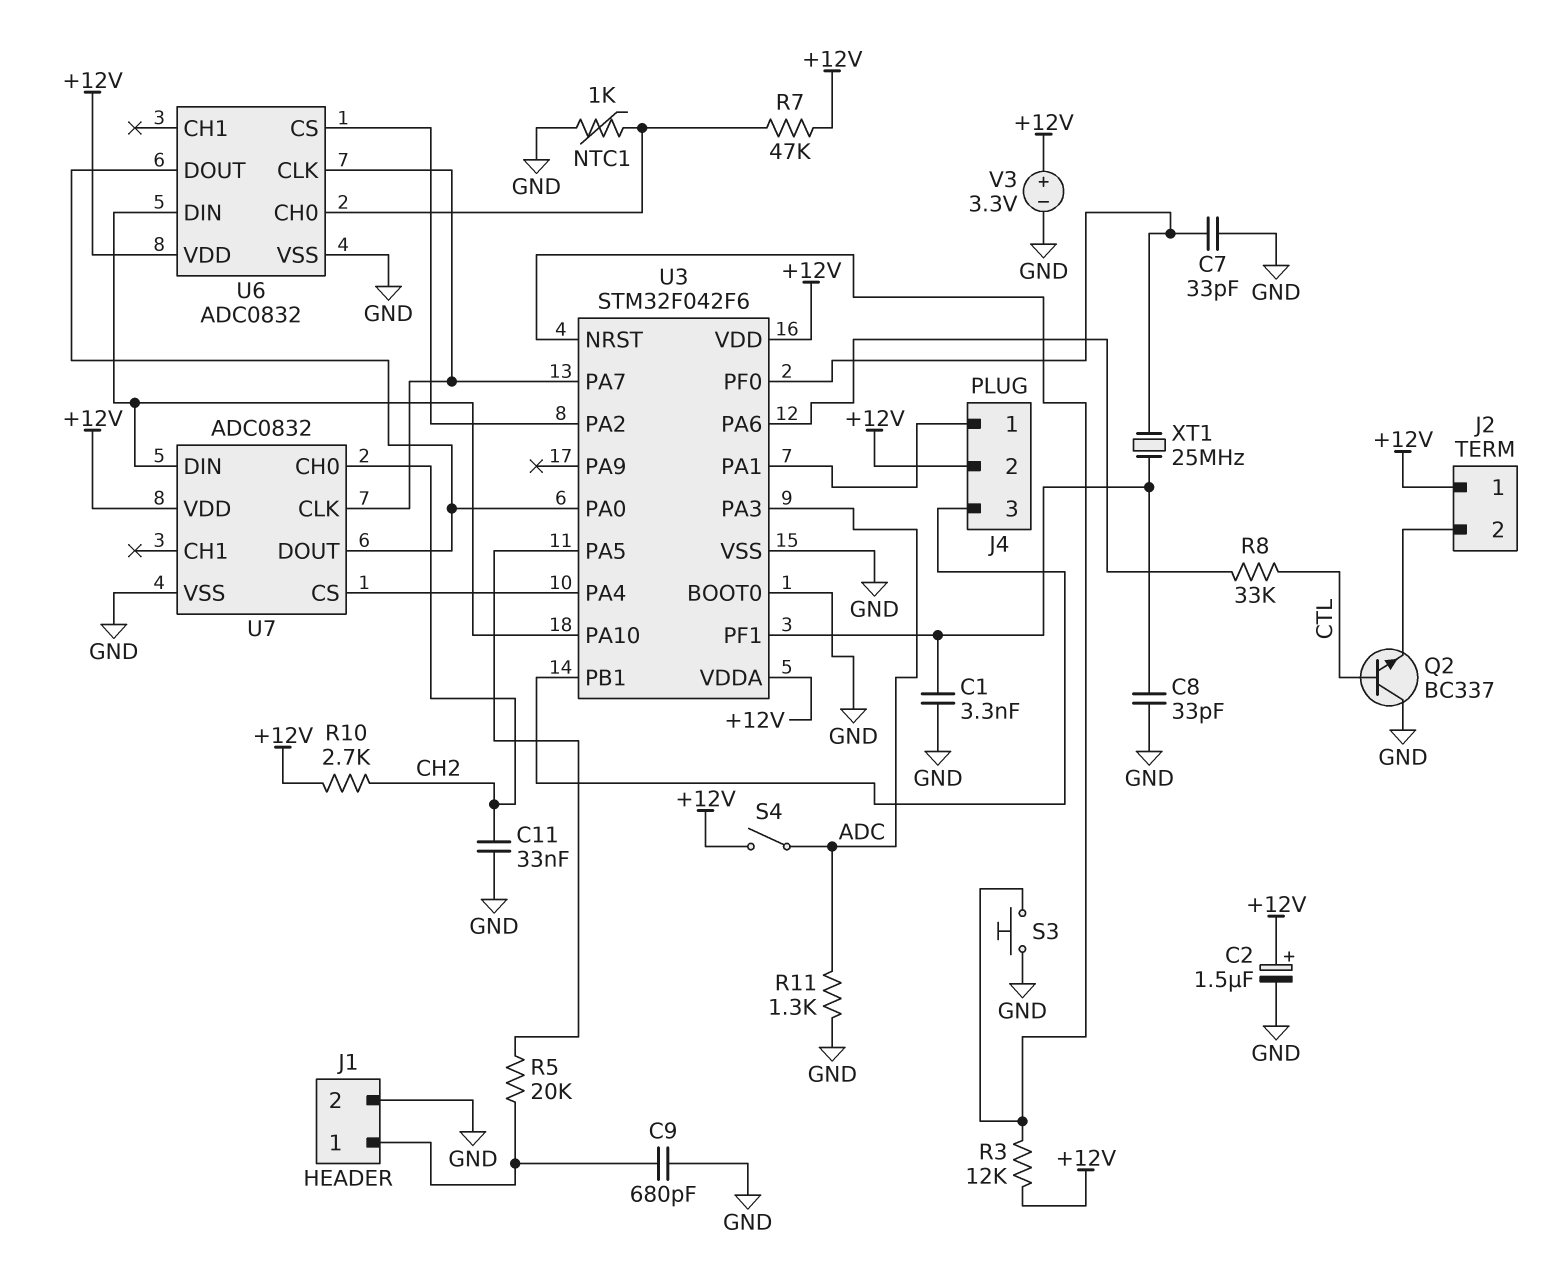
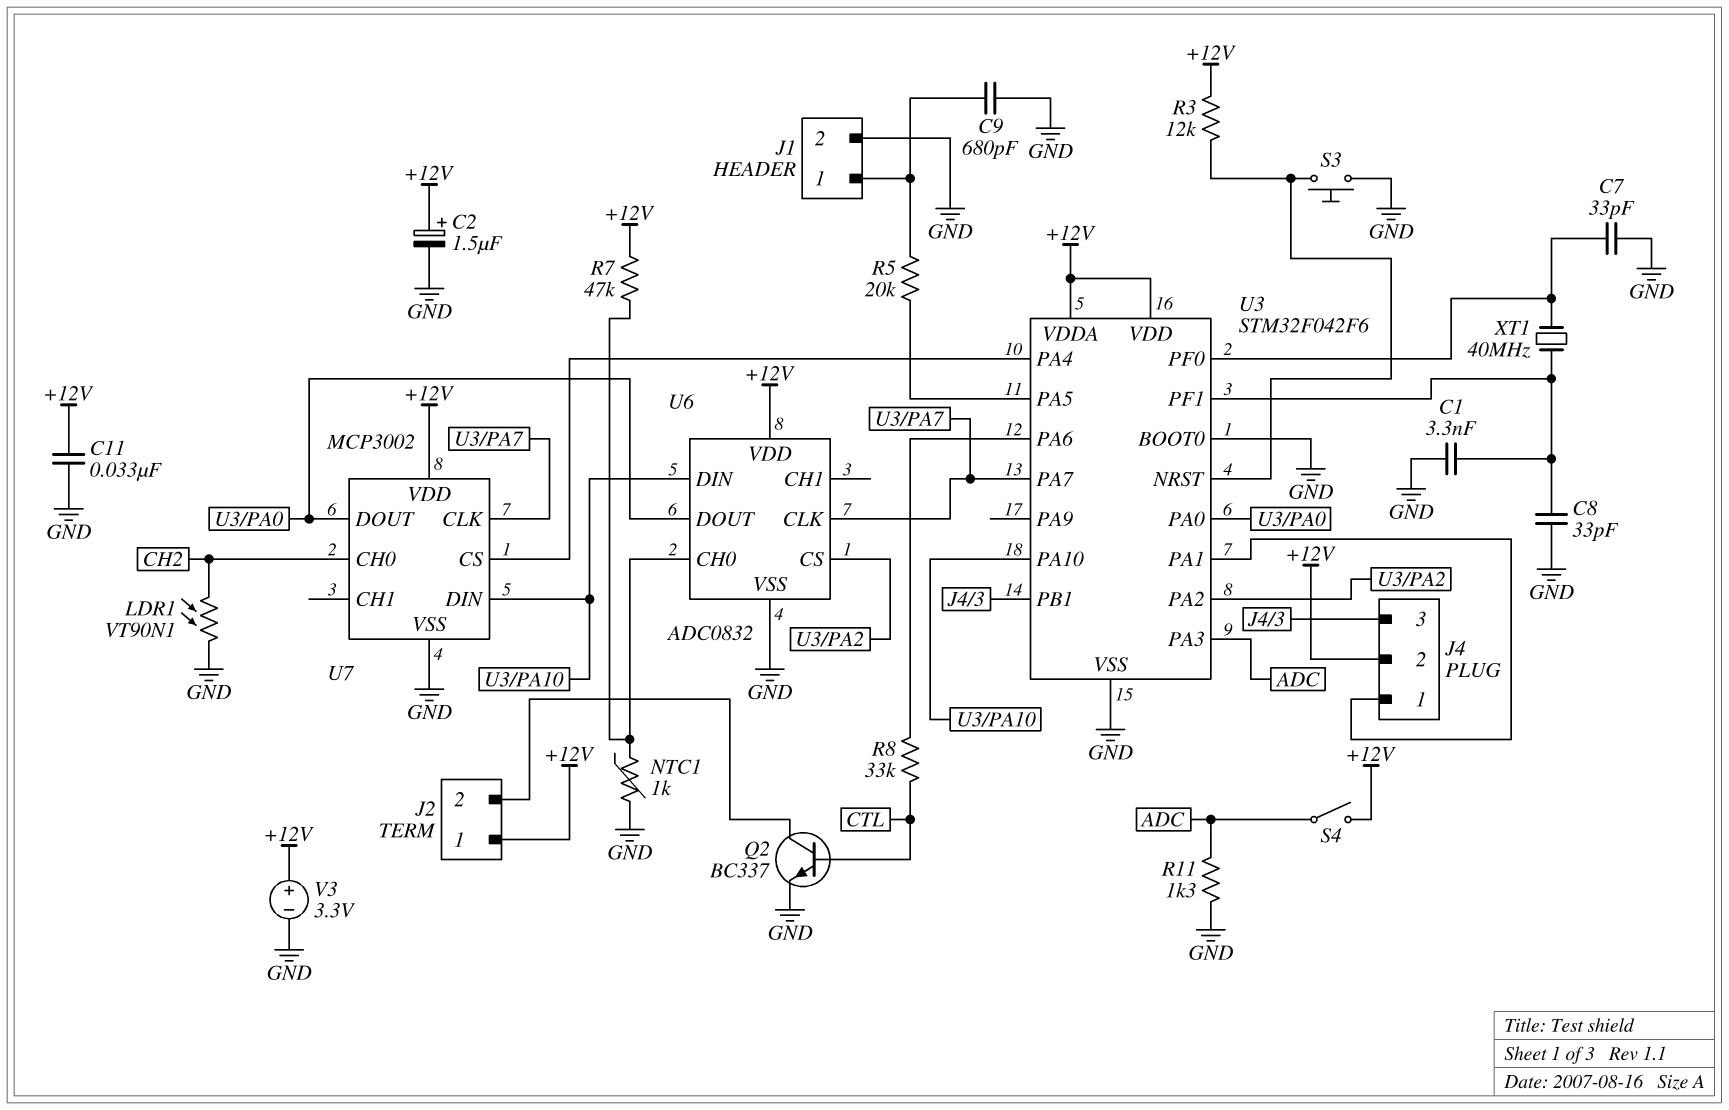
C11: 33nF (CH2, GND) -> 33nF (+12V, GND)
LDR1: none -> VT90N1 (CH2, GND)
Q2: NPN BC337 (B CTL, C GND, E J2/2) -> NPN BC337 (B CTL, C J2/2, E GND)
R10: 2.7k (+12V, CH2) -> none
U7: ADC0832 -> MCP3002
XT1: 25MHz (U3/PF0, U3/PF1) -> 40MHz (U3/PF0, U3/PF1)

